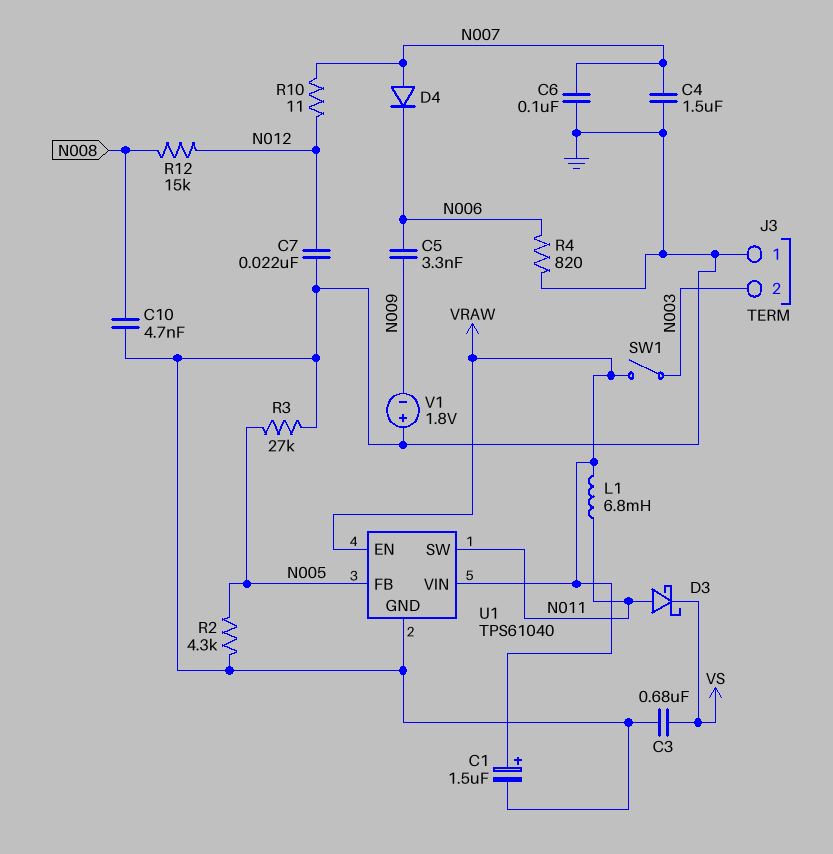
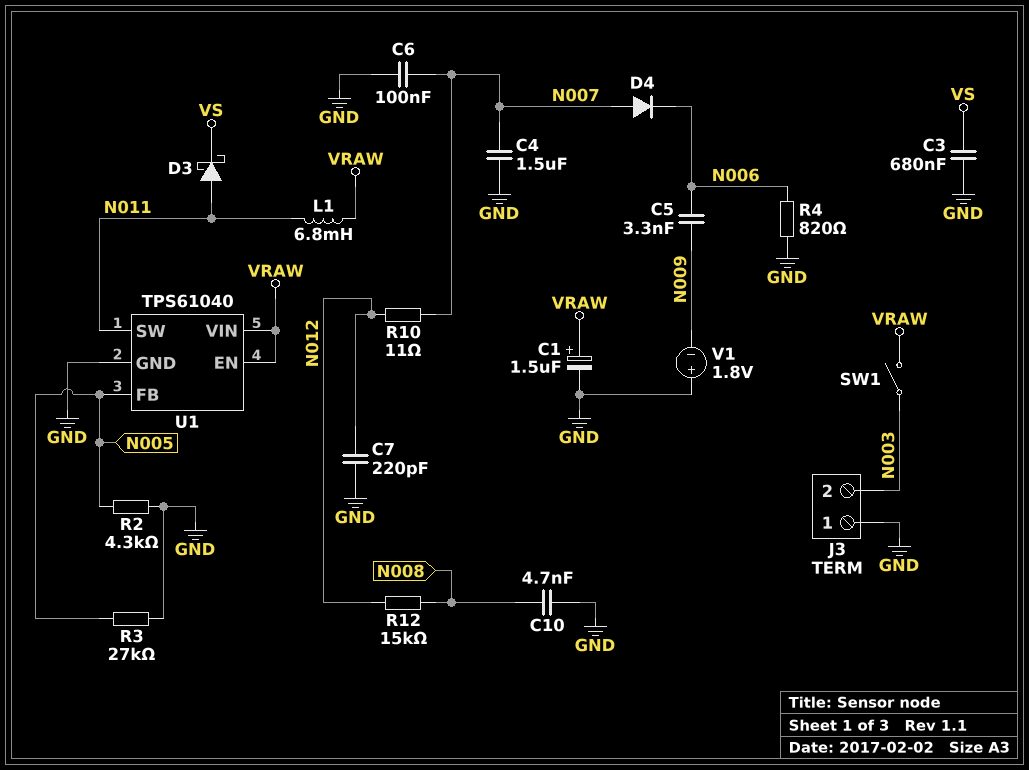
C7: 22nF (GND, N012) -> 220pF (GND, N012)

